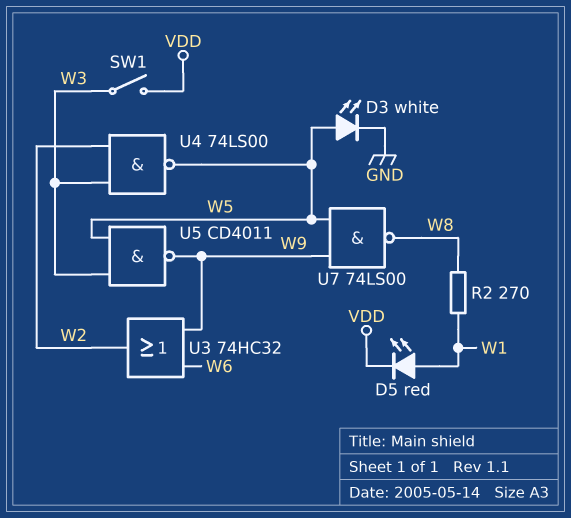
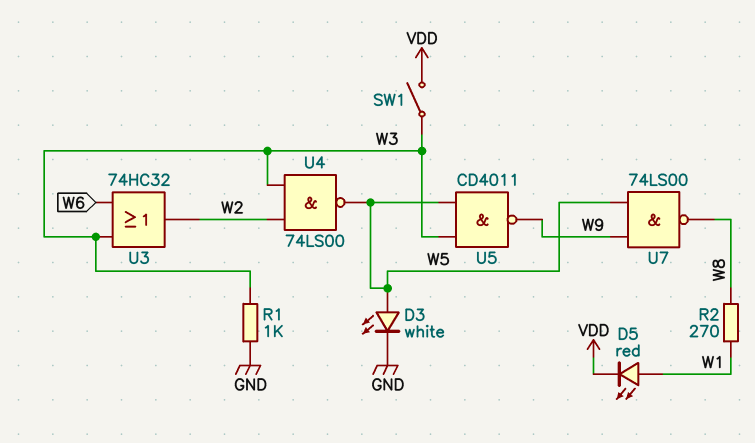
R1: none -> 1k (GND, W3)
U3: OR 74HC32 (in W6, in W9, out W2) -> OR 74HC32 (in W3, in W6, out W2)

